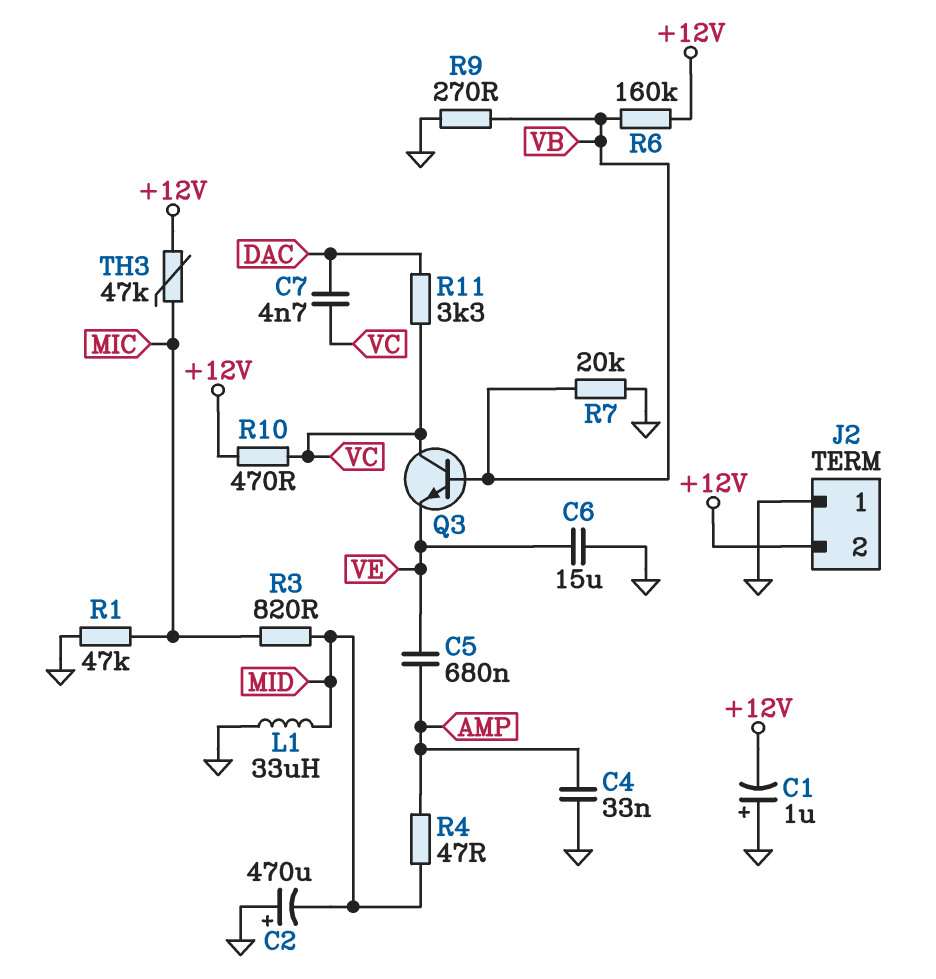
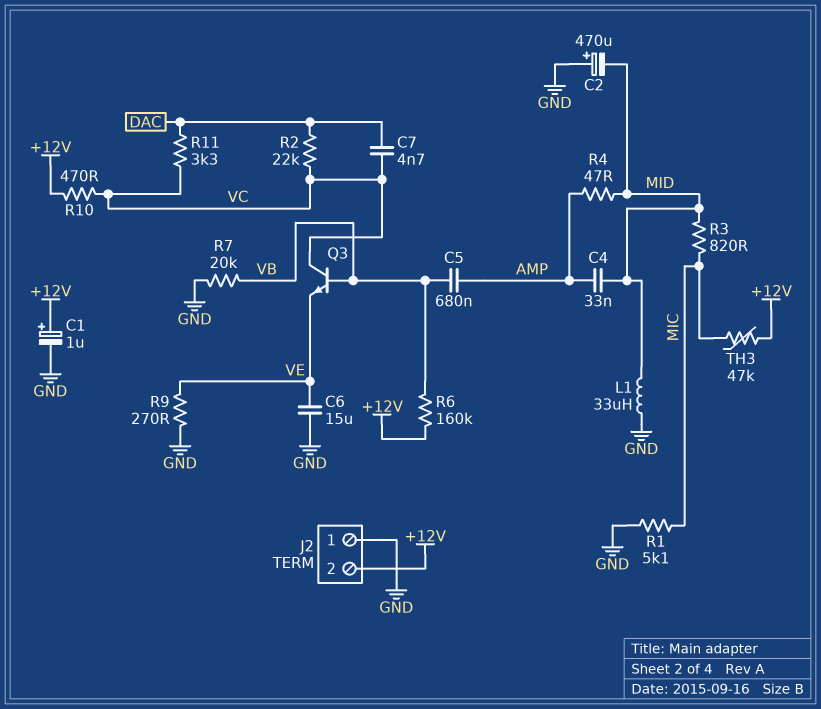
C1: 1uF (plus GND, minus +12V) -> 1uF (plus +12V, minus GND)
C4: 33nF (AMP, GND) -> 33nF (AMP, MID)
C5: 680nF (AMP, VE) -> 680nF (AMP, VB)
R1: 47k (GND, MIC) -> 5.1k (GND, MIC)
R2: none -> 22k (DAC, VC)
R9: 270 (GND, VB) -> 270 (GND, VE)

